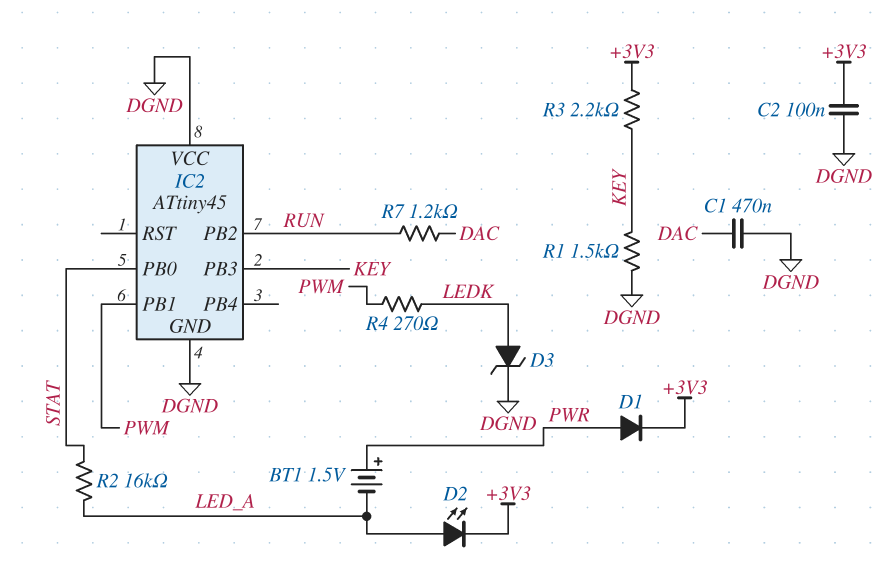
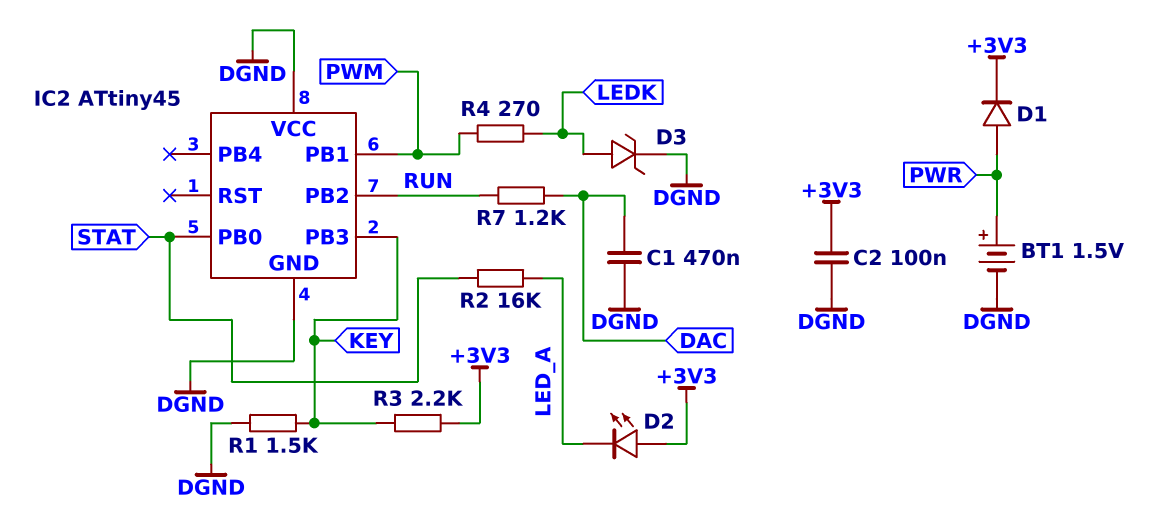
BT1: 1.5V (plus PWR, minus LED_A) -> 1.5V (plus PWR, minus DGND)
D2: LED (A LED_A, K +3V3) -> LED (A +3V3, K LED_A)

